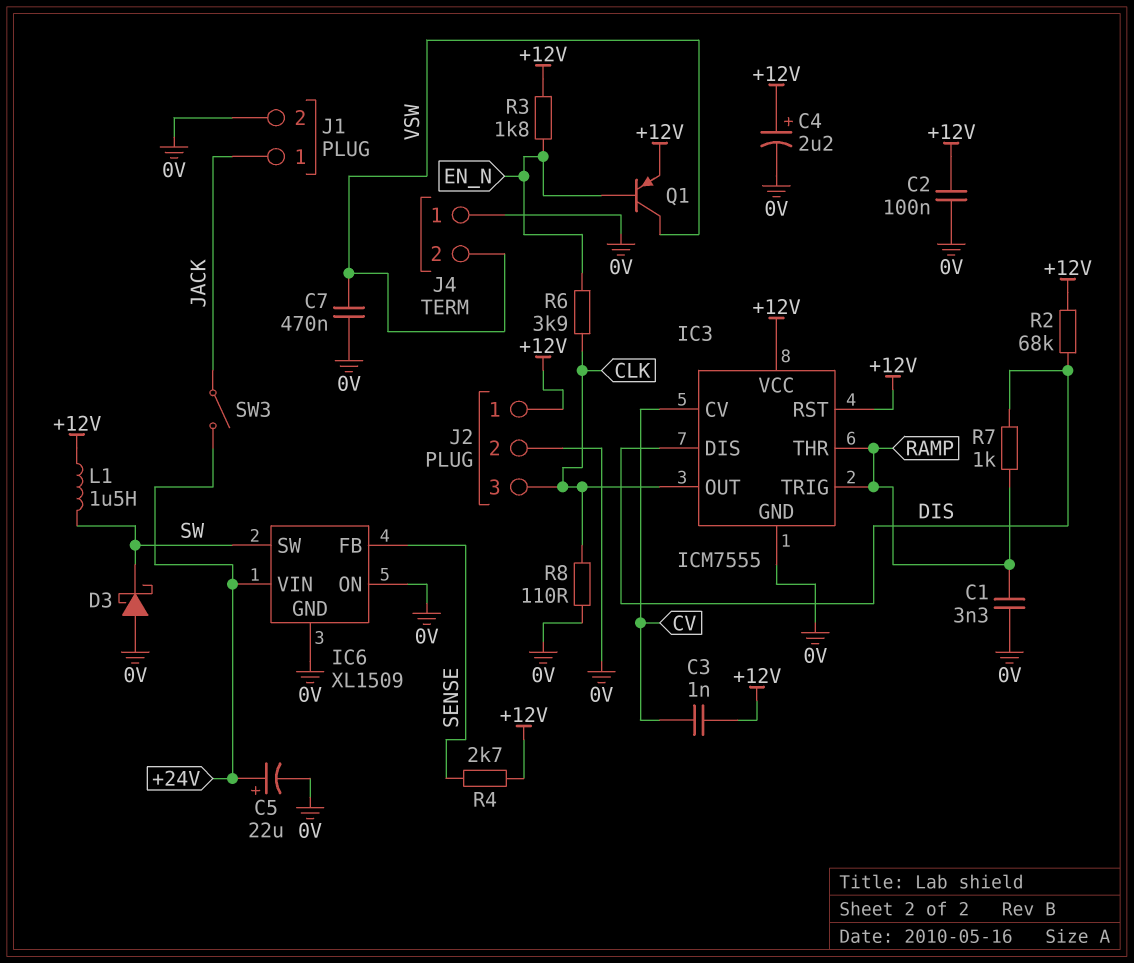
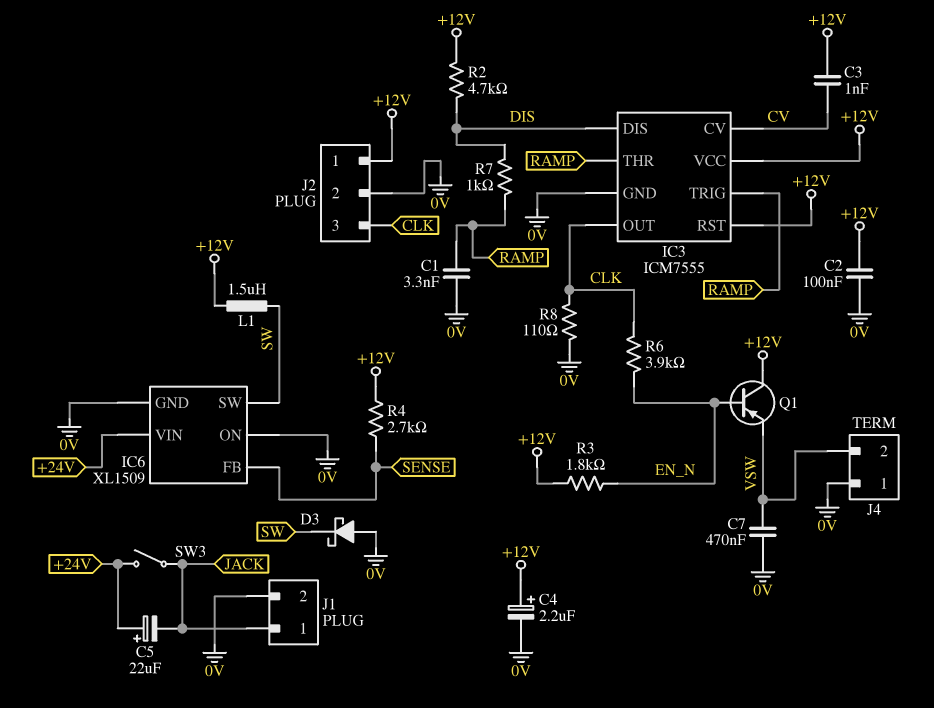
C5: 22uF (plus +24V, minus 0V) -> 22uF (plus +24V, minus JACK)
Q1: PNP (B EN_N, C VSW, E +12V) -> PNP (B EN_N, C +12V, E VSW)
R2: 68k (+12V, DIS) -> 4.7k (+12V, DIS)

